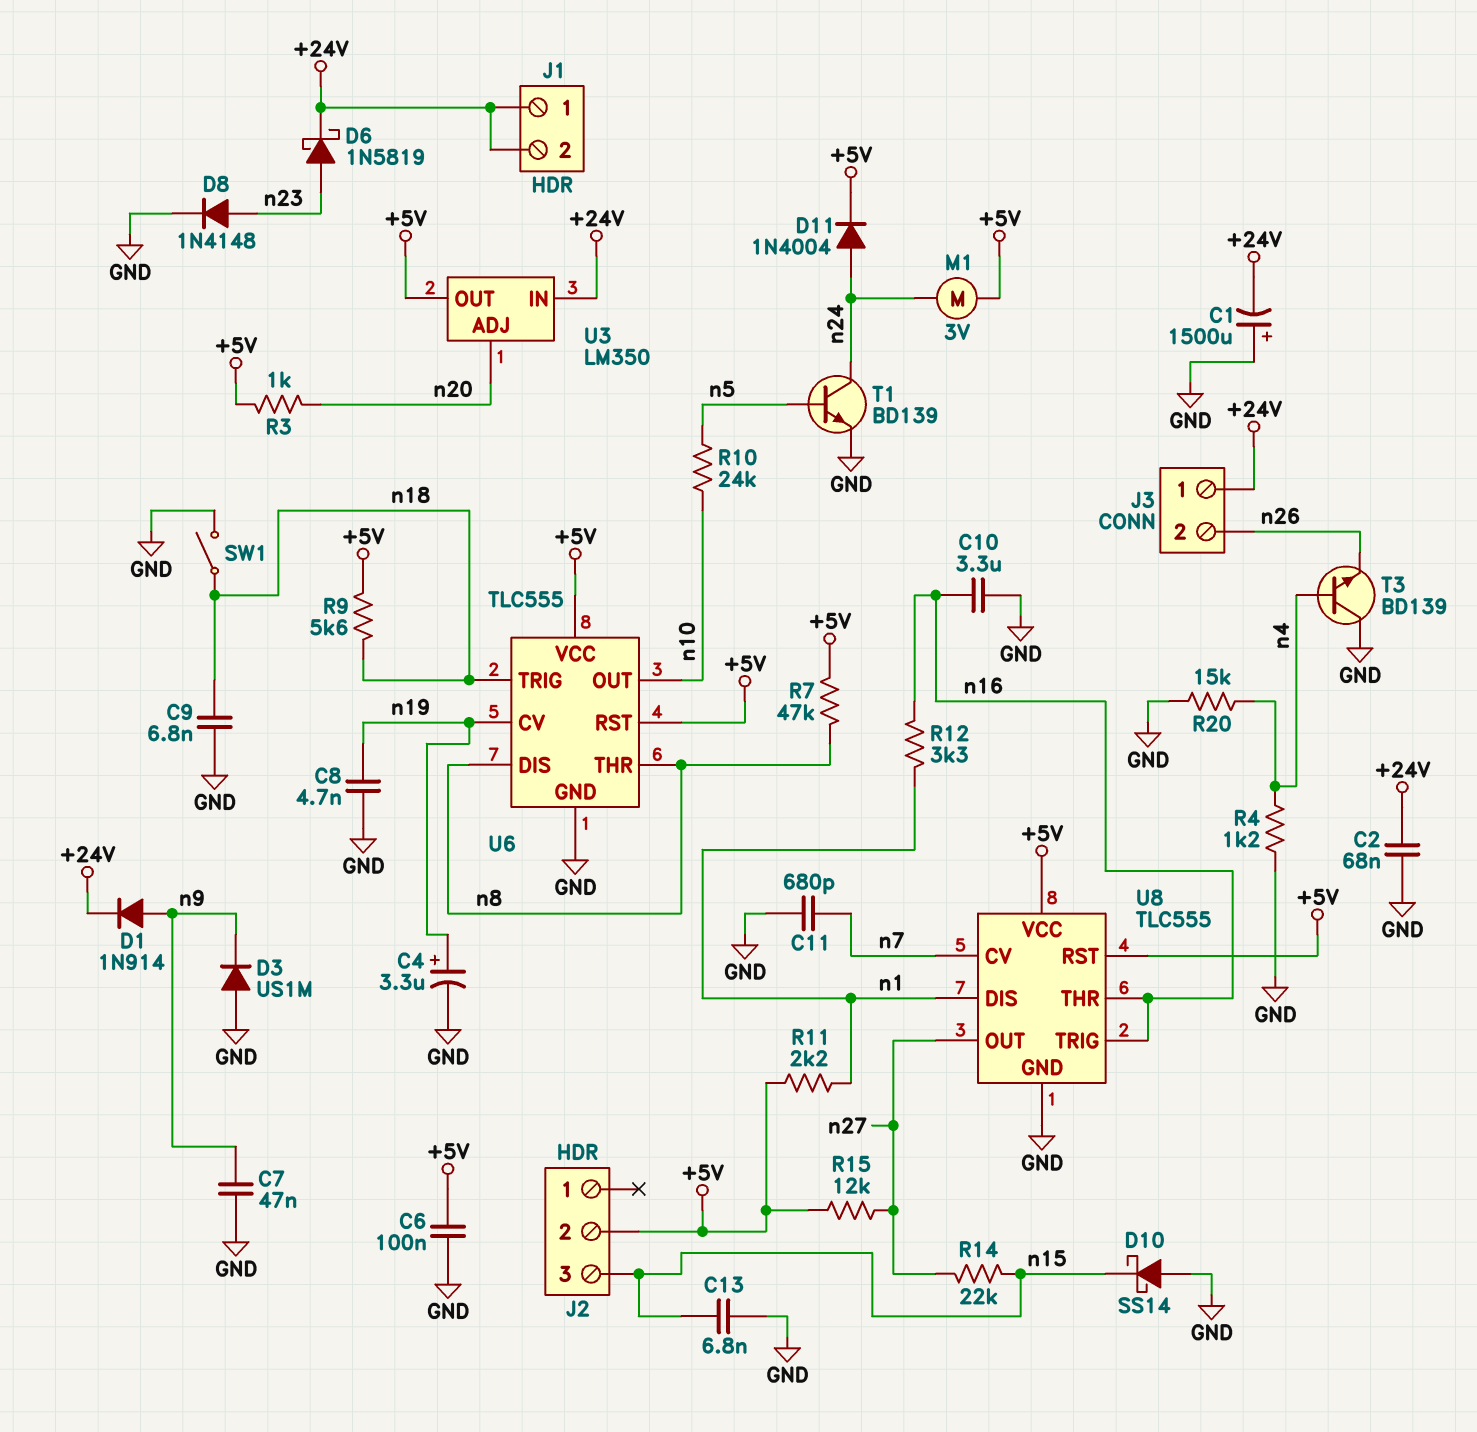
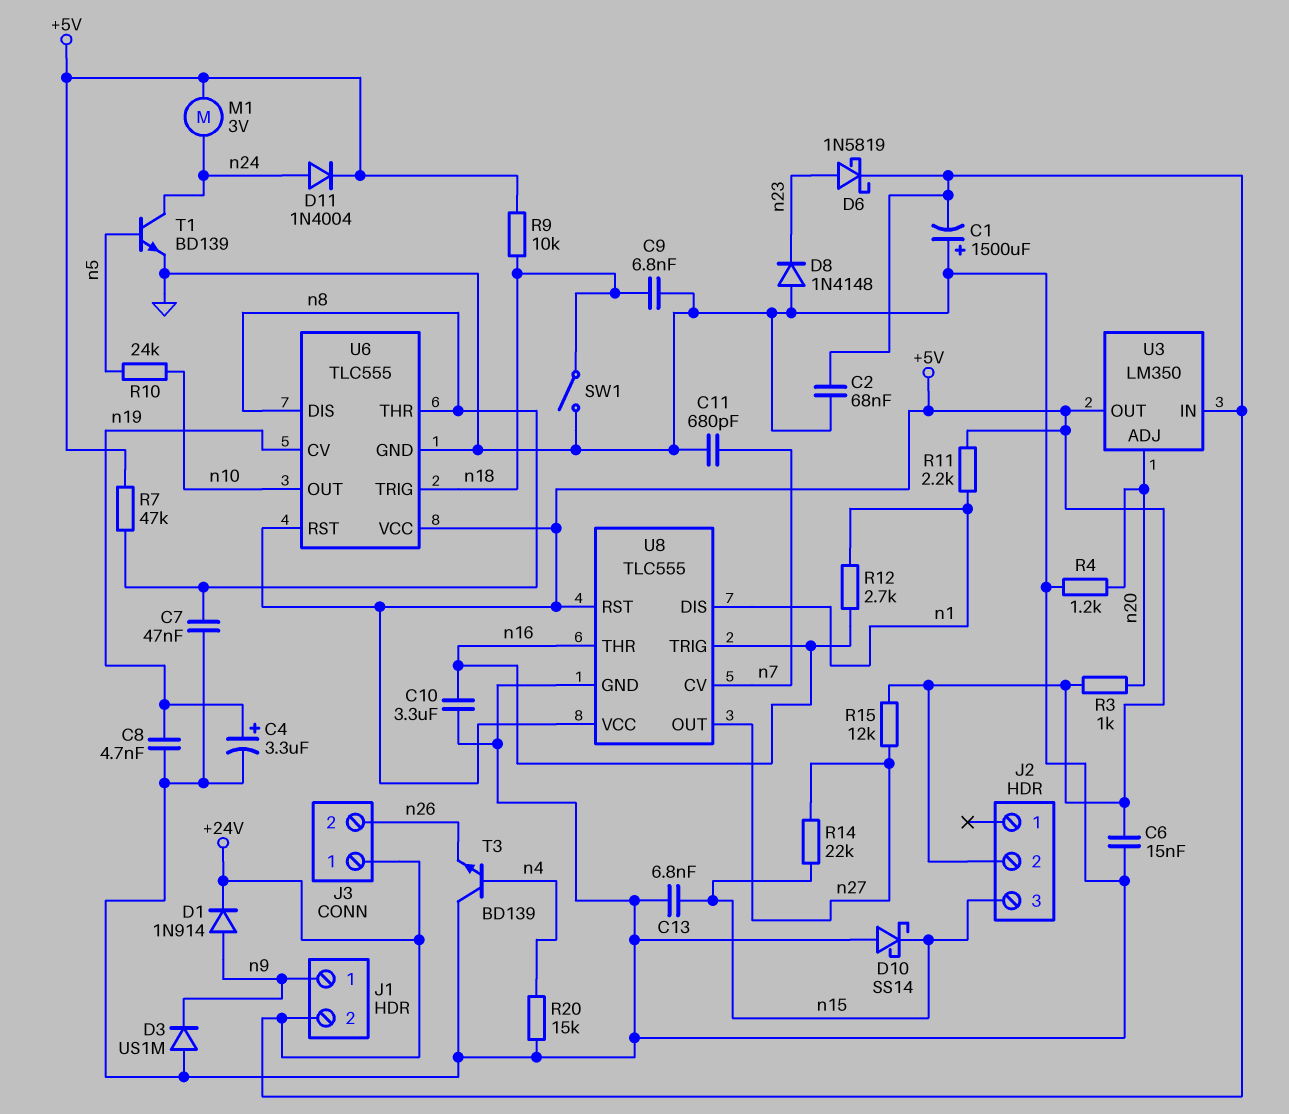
C6: 100nF (+5V, GND) -> 15nF (+5V, GND)
C7: 47nF (GND, n9) -> 47nF (GND, n8)
D8: diode 1N4148 (A n23, K GND) -> diode 1N4148 (A GND, K n23)
J1 pin 1: +24V -> n9
R4: 1.2k (GND, n4) -> 1.2k (GND, n20)
R9: 5.6k (+5V, n18) -> 10k (+5V, n18)
R12: 3.3k (n1, n16) -> 2.7k (n1, n16)

